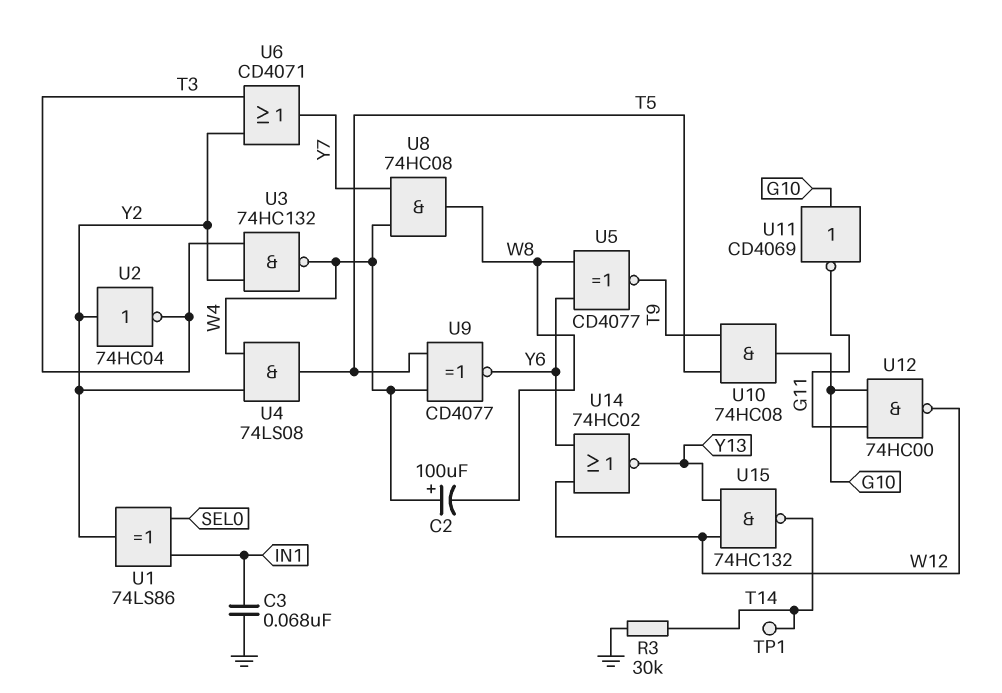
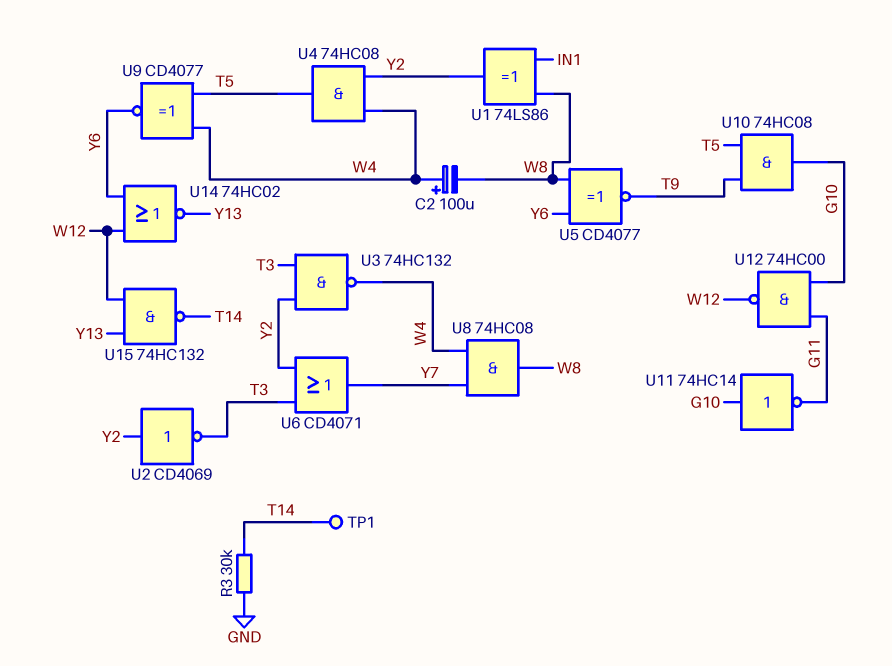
C3: 68nF (GND, IN1) -> none
U1: XOR 74LS86 (in IN1, in SEL0, out Y2) -> XOR 74LS86 (in IN1, in W8, out Y2)
U2: NOT 74HC04 (in Y2, out T3) -> NOT CD4069 (in Y2, out T3)
U4: AND 74LS08 (in W4, in Y2, out T5) -> AND 74HC08 (in W4, in Y2, out T5)
U11: NOT CD4069 (in G10, out G11) -> NOT 74HC14 (in G10, out G11)

